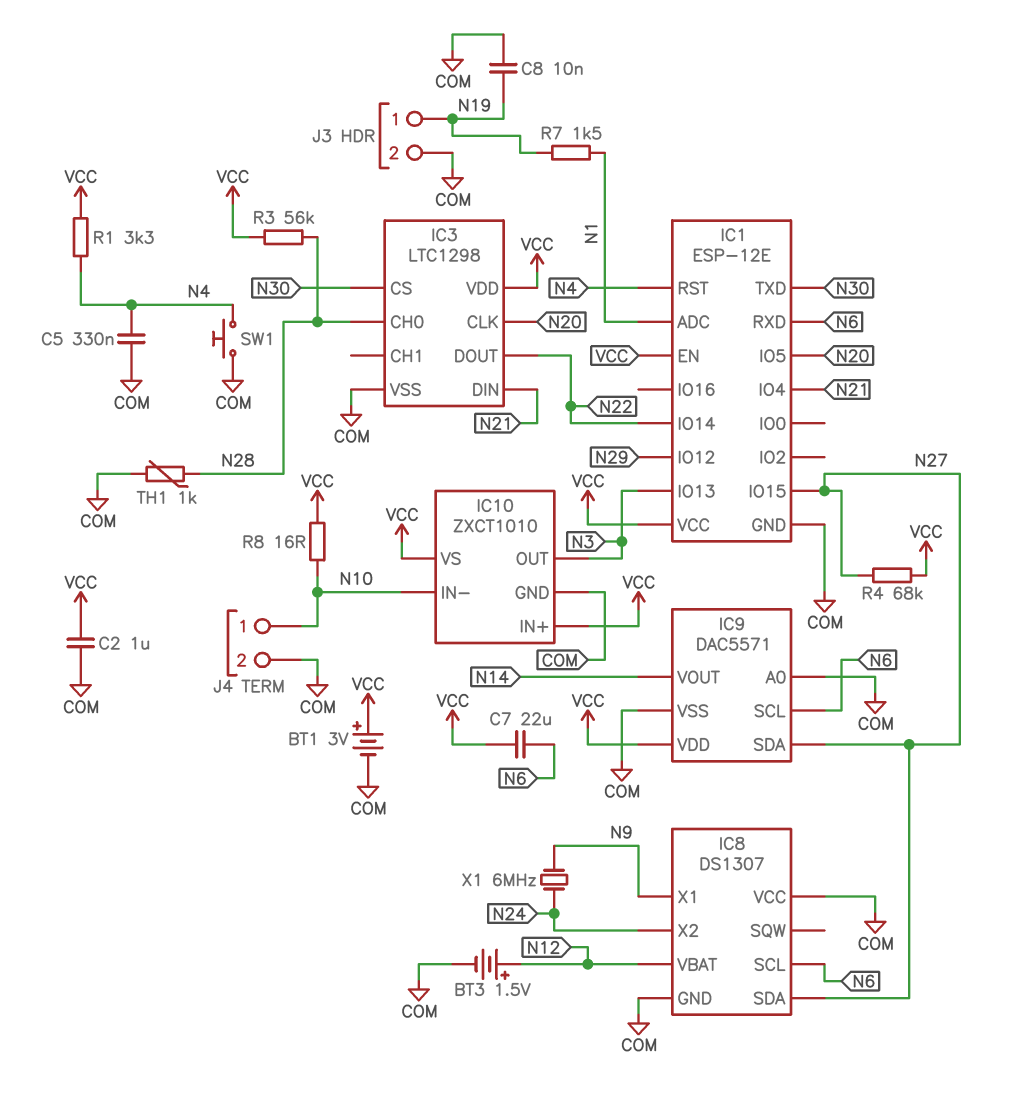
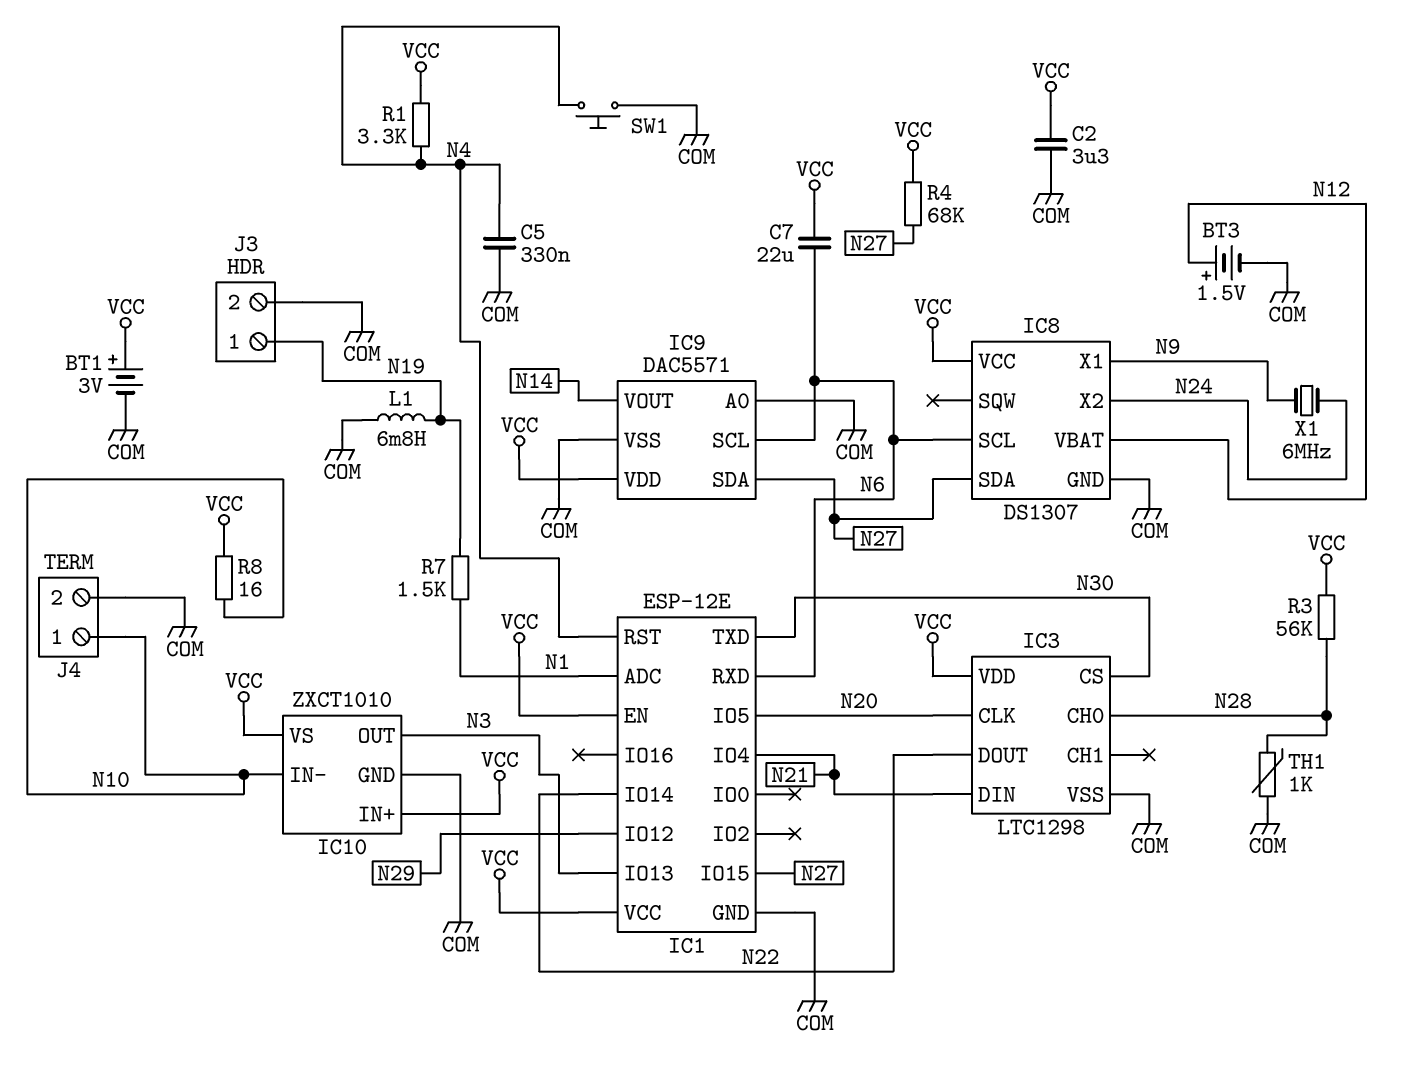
C2: 1uF (COM, VCC) -> 3.3uF (COM, VCC)
C8: 10nF (COM, N19) -> none
IC8 pin VCC: COM -> VCC
L1: none -> 6.8mH (COM, N19)

